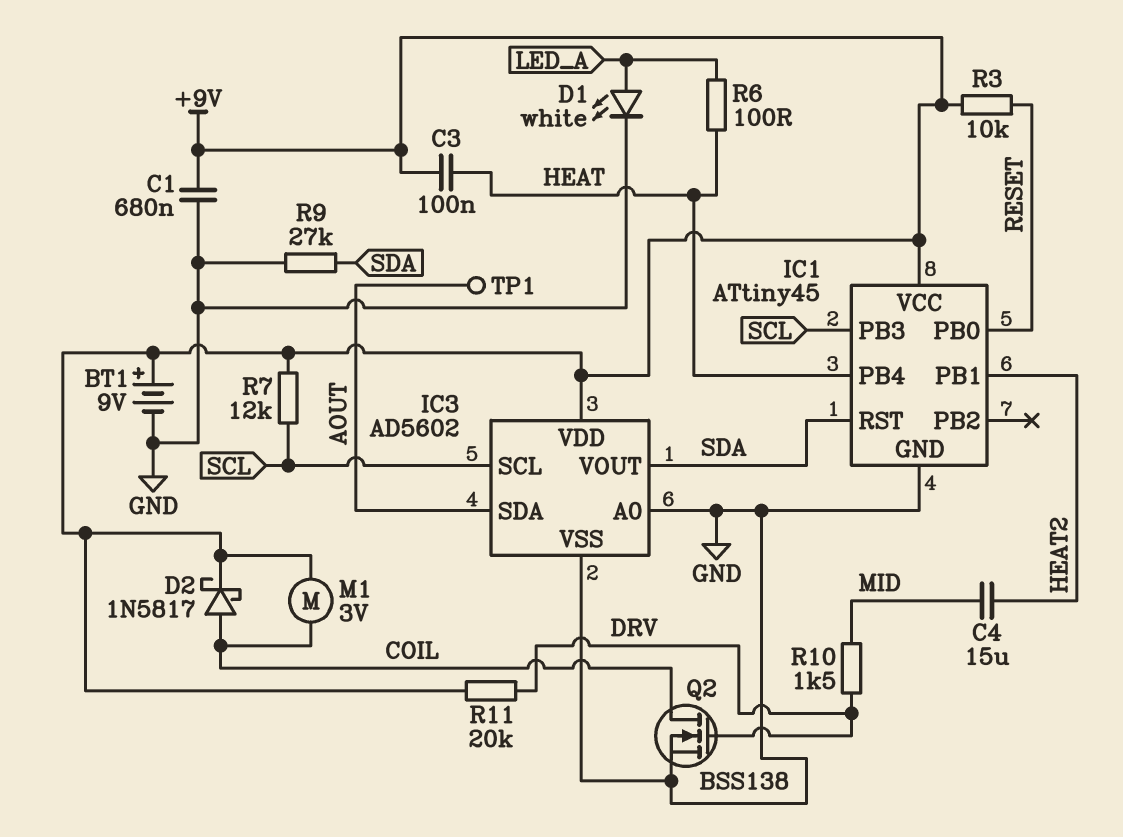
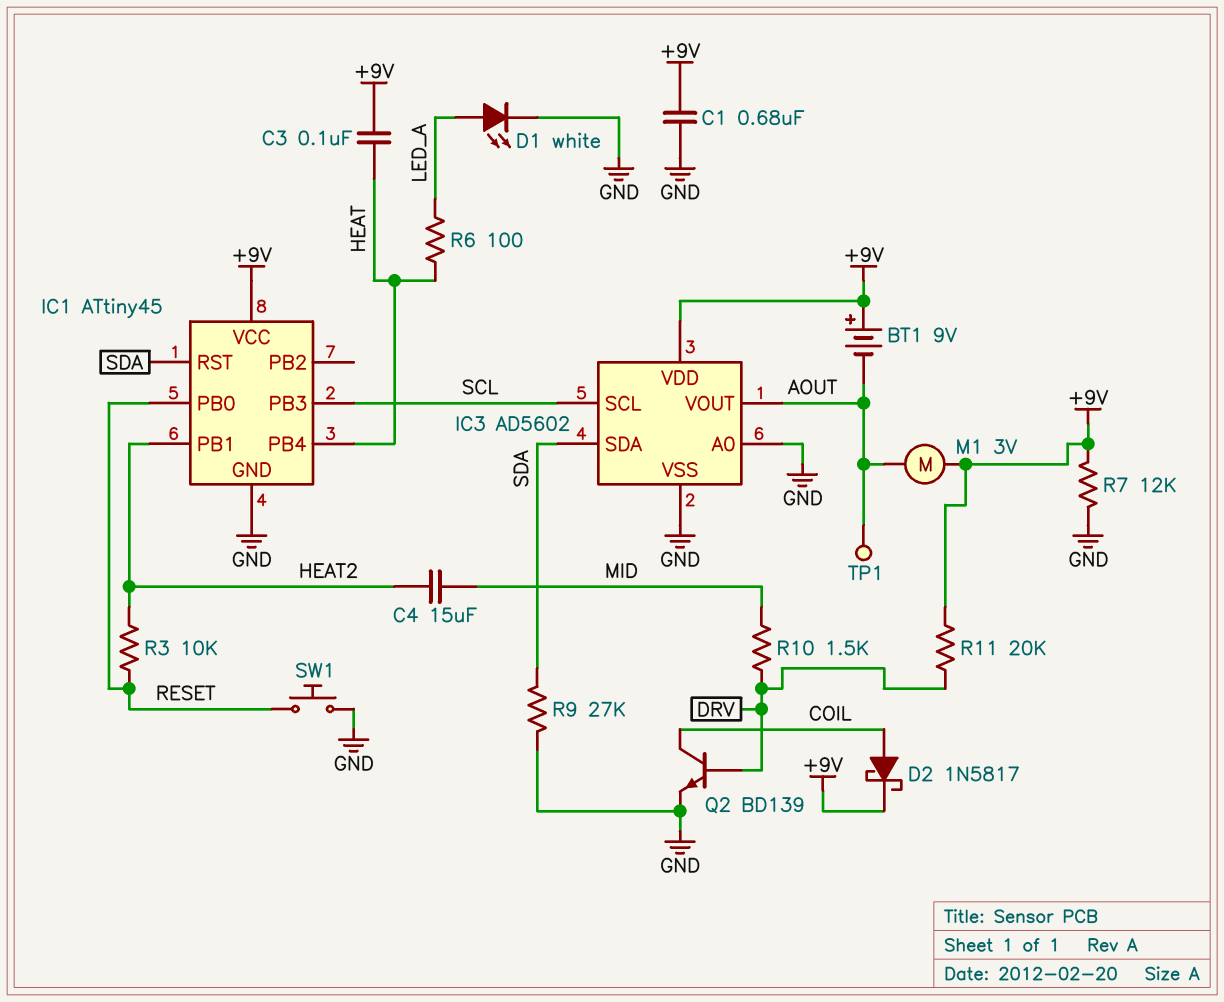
BT1: 9V (plus +9V, minus GND) -> 9V (plus +9V, minus AOUT)
IC3 pin SDA: AOUT -> SDA
IC3 pin VOUT: SDA -> AOUT
M1: motor 3V (+9V, COIL) -> motor 3V (+9V, AOUT)
Q2: NMOS BSS138 (G DRV, D COIL, S GND) -> NPN BD139 (B DRV, C COIL, E GND)
R3: 10k (+9V, RESET) -> 10k (HEAT2, RESET)
R7: 12k (+9V, SCL) -> 12k (+9V, GND)
SW1: none -> button (GND, RESET)

